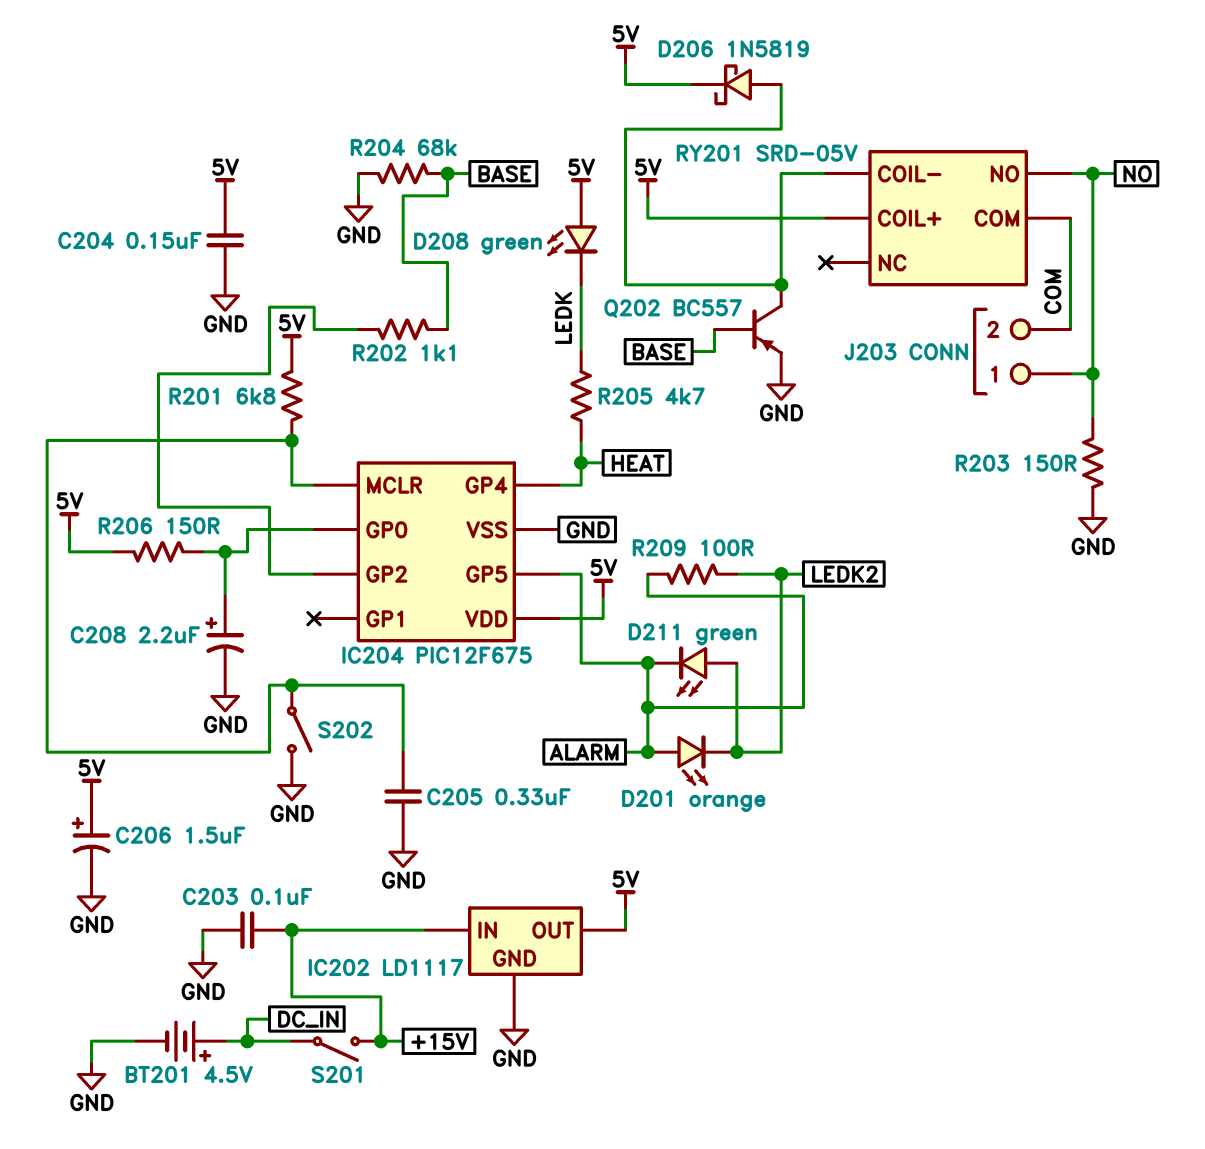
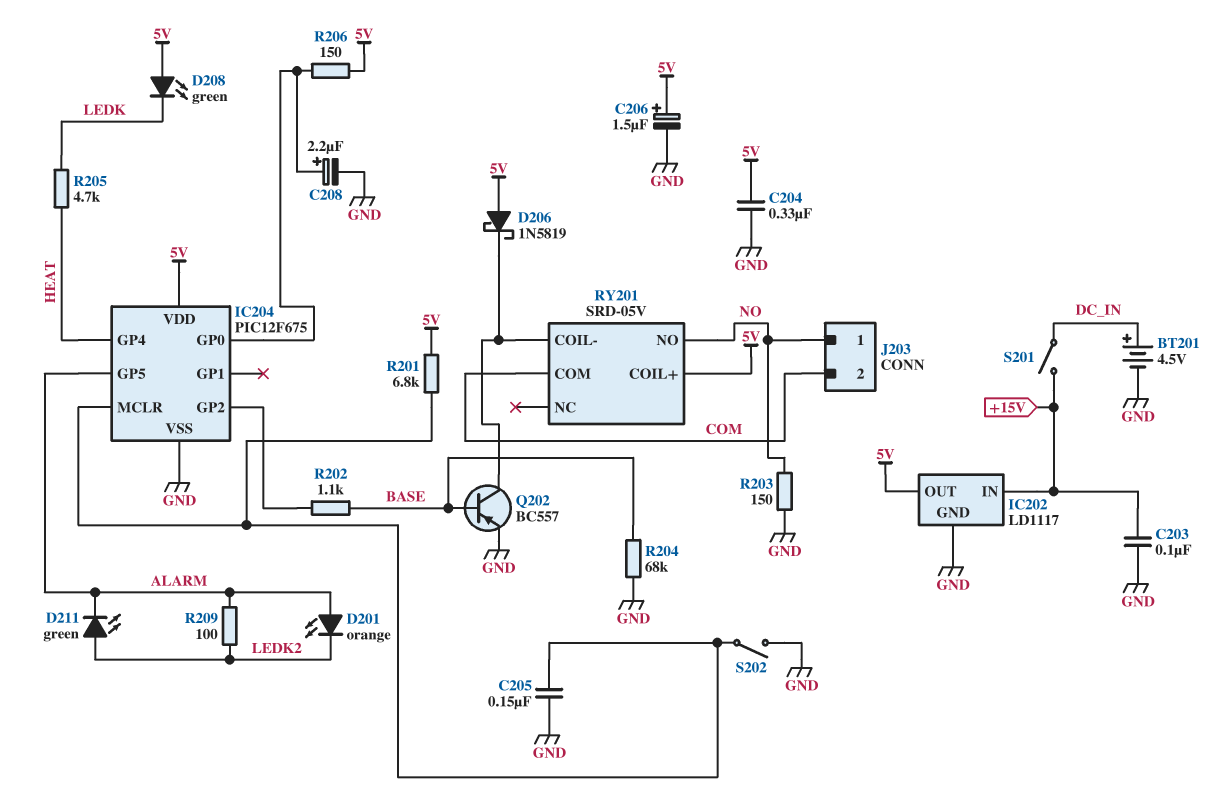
C204: 150nF (5V, GND) -> 330nF (5V, GND)
C205: 330nF (GND, IC204/MCLR) -> 150nF (GND, IC204/MCLR)
D206: schottky 1N5819 (A RY201/COIL-, K 5V) -> schottky 1N5819 (A 5V, K RY201/COIL-)

